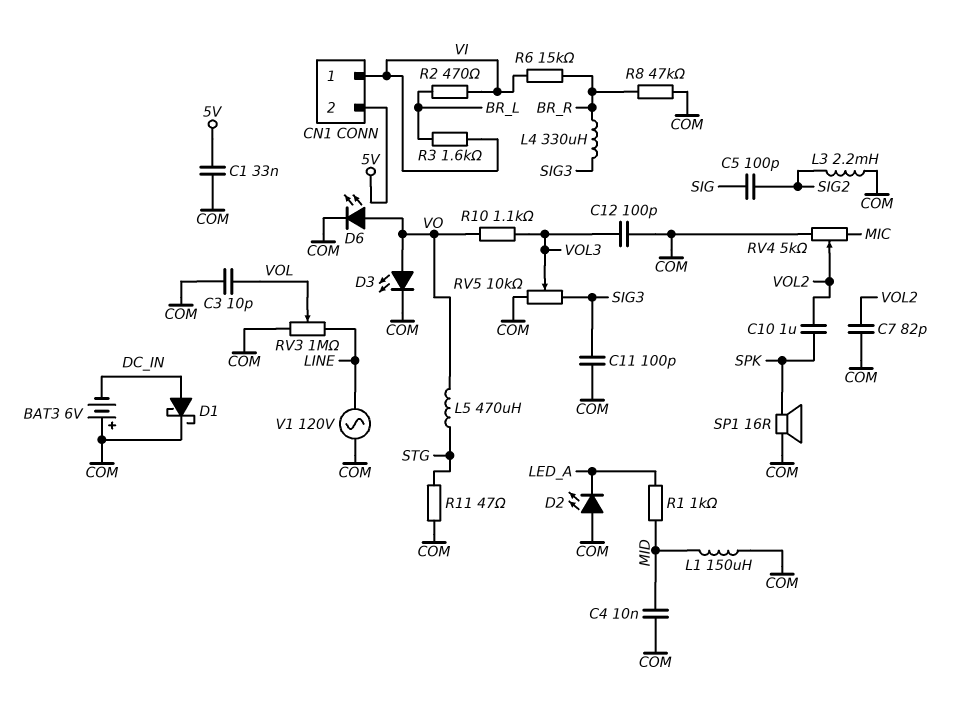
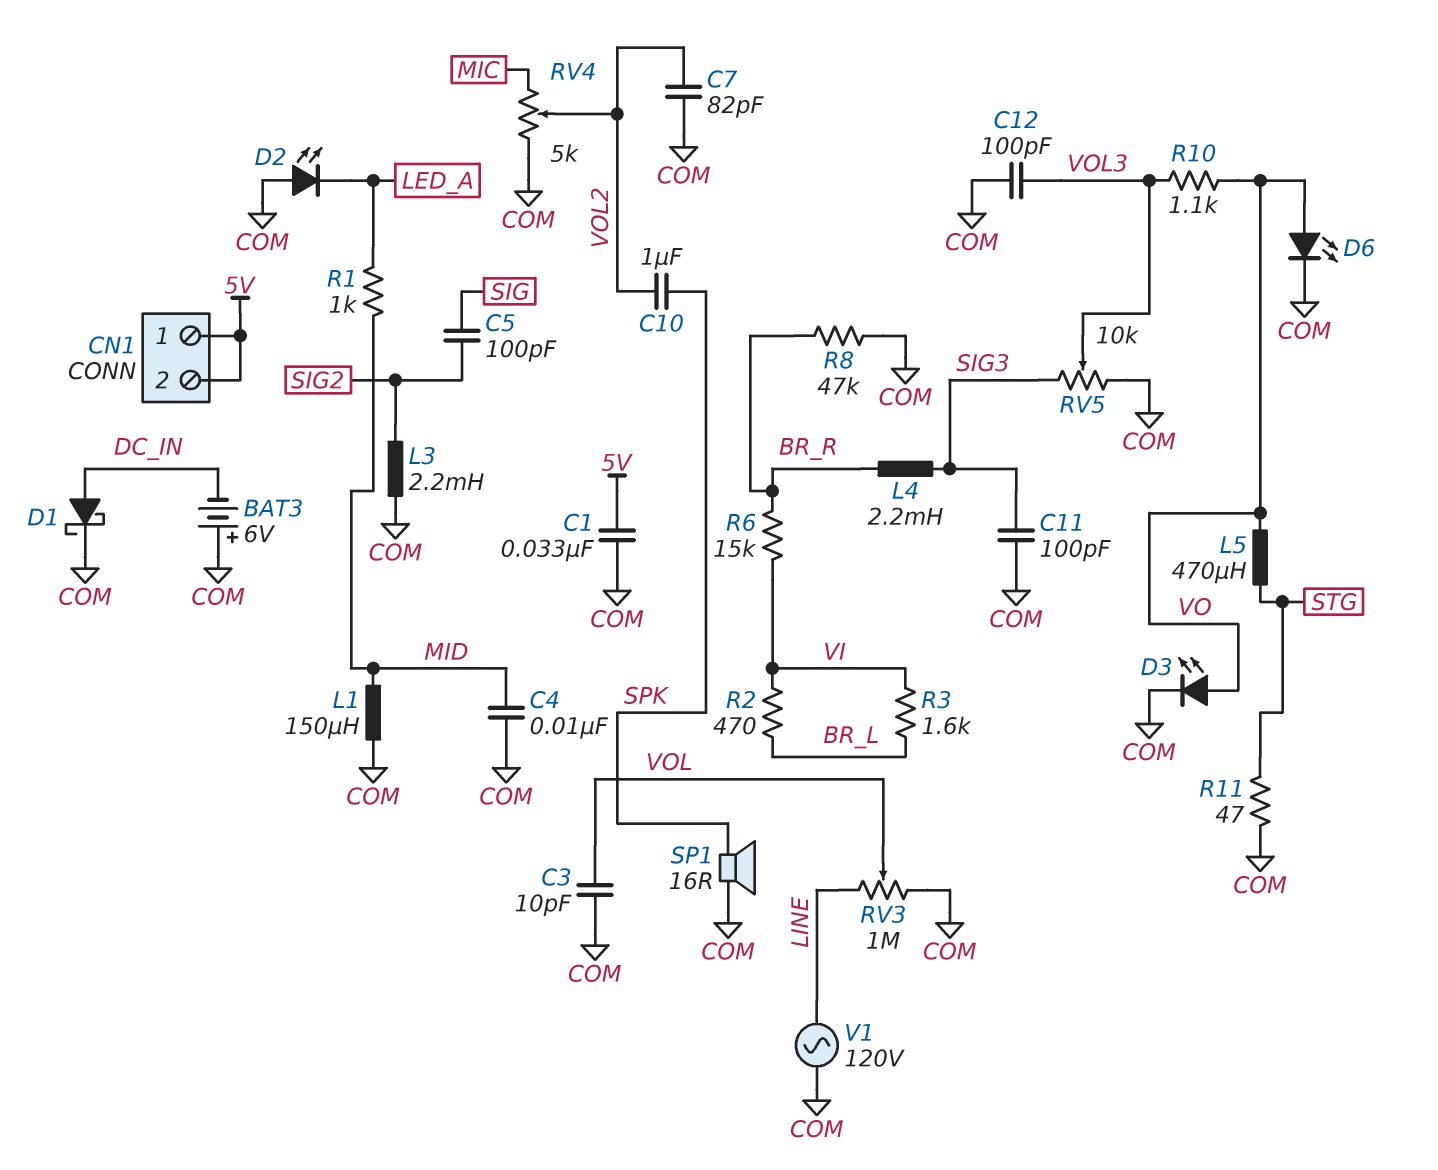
CN1 pin 1: VI -> 5V
L4: 330uH (BR_R, SIG3) -> 2.2mH (BR_R, SIG3)

